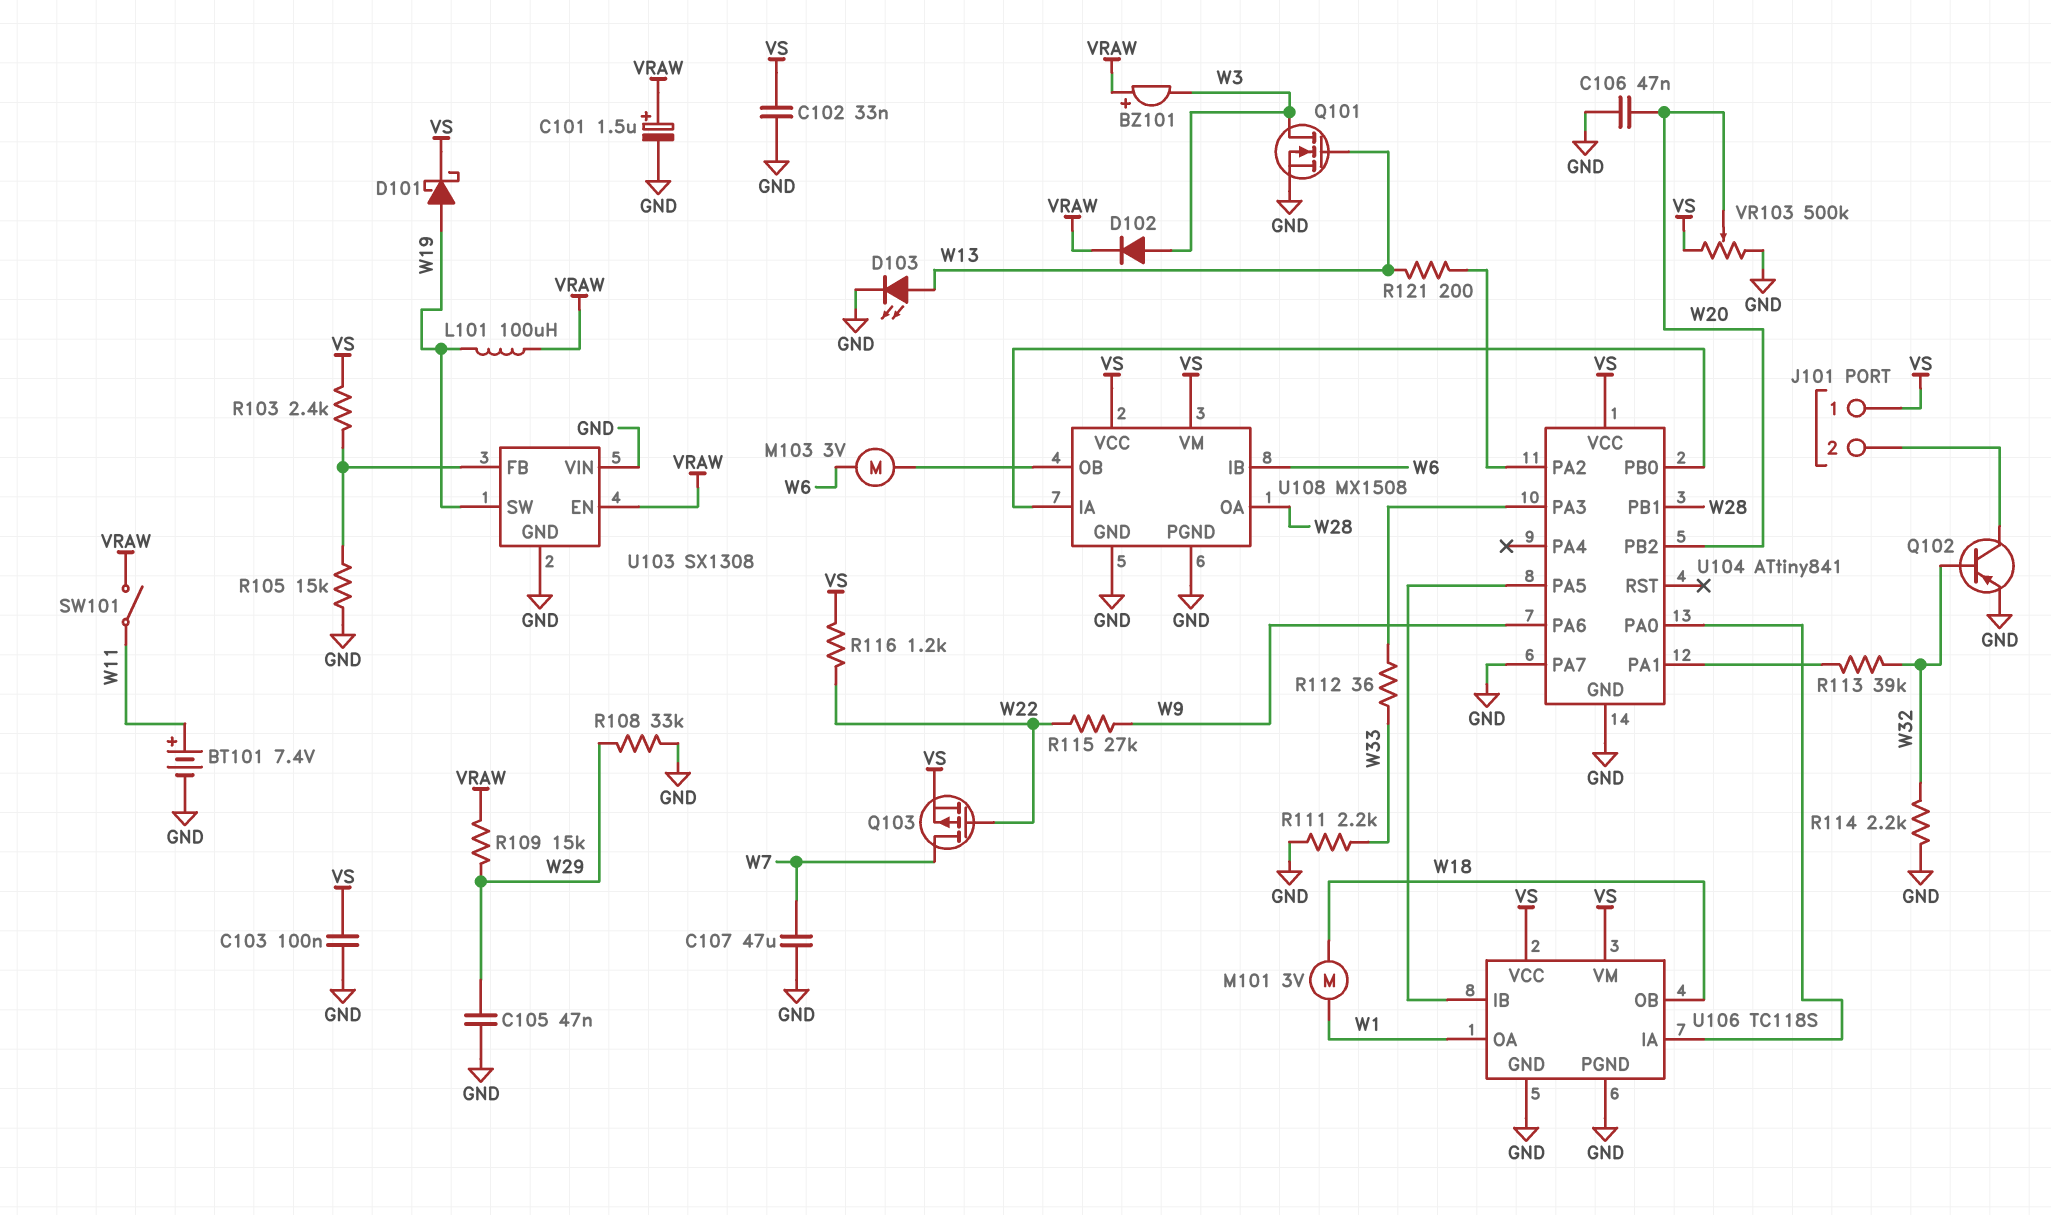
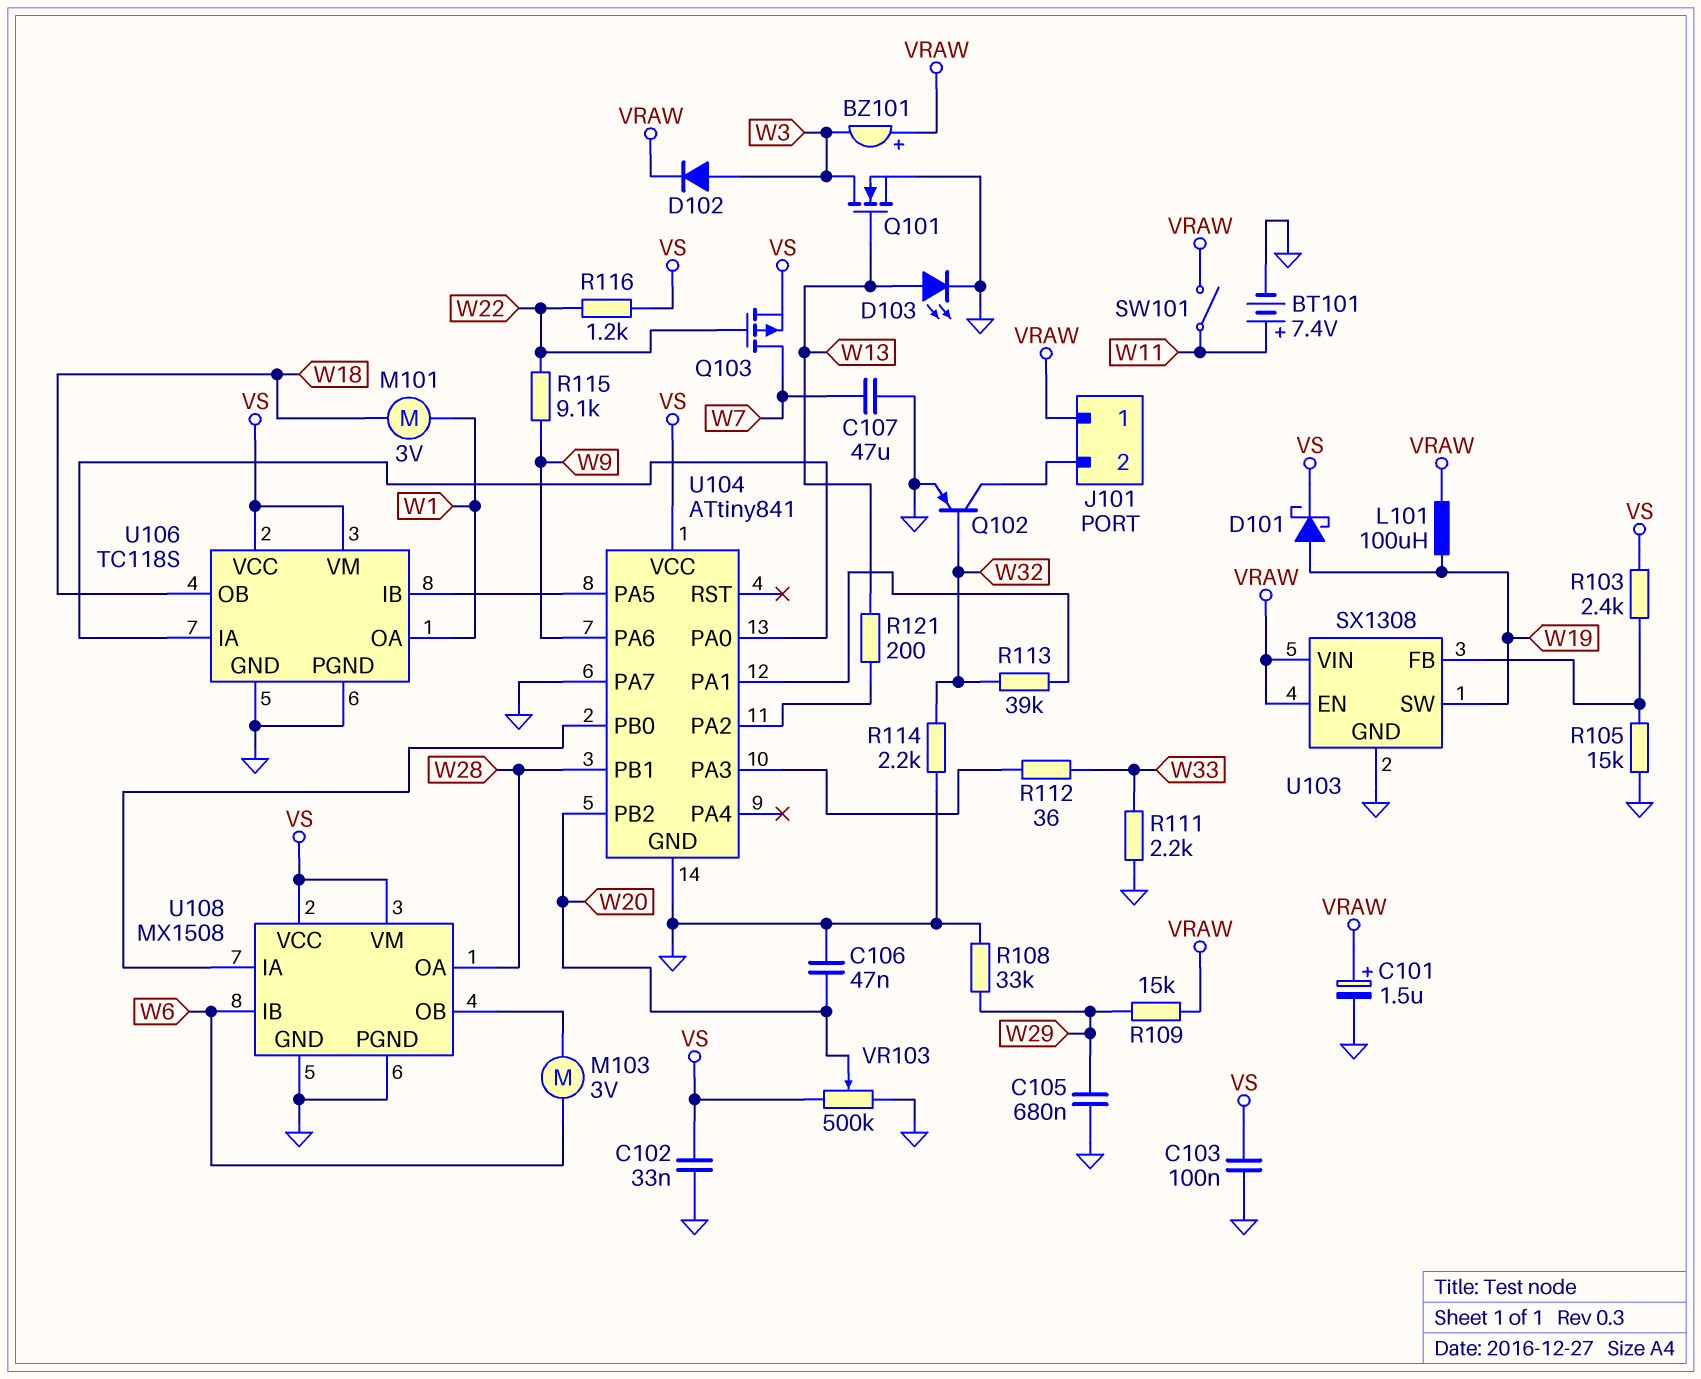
C105: 47nF (GND, W29) -> 680nF (GND, W29)
J101 pin 1: VS -> VRAW
R115: 27k (W9, W22) -> 9.1k (W9, W22)
U103 pin VIN: GND -> VRAW

